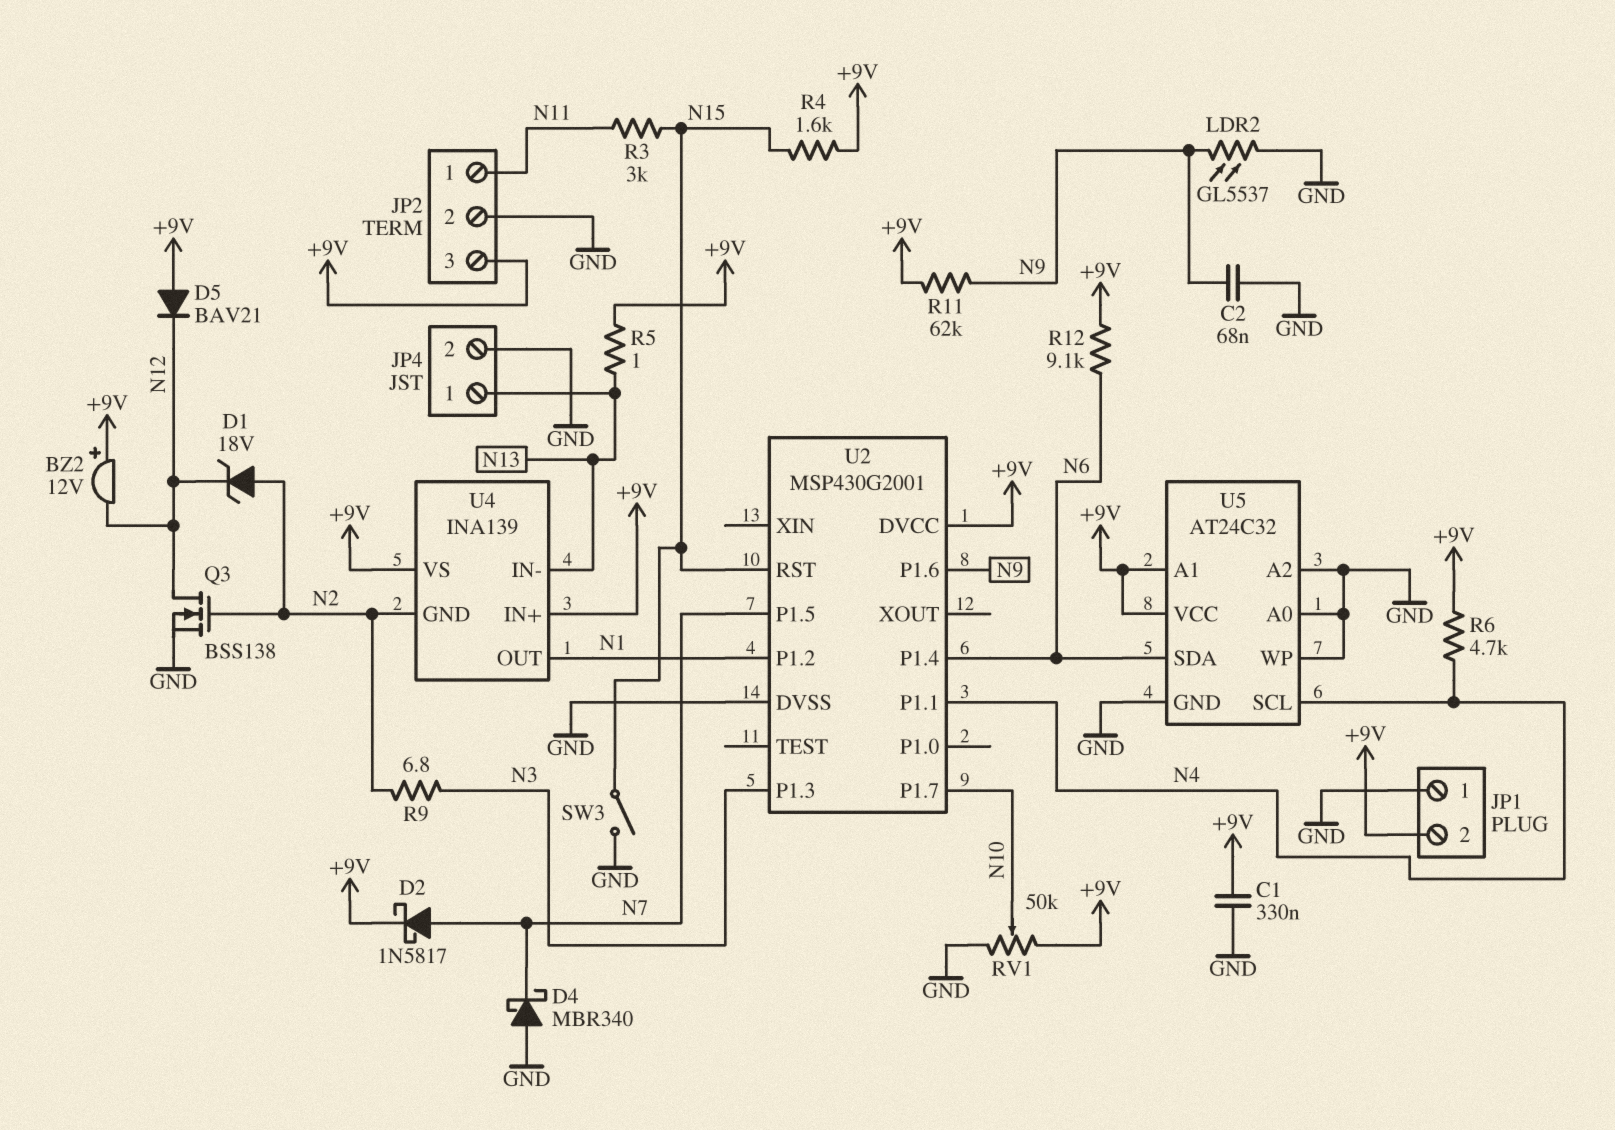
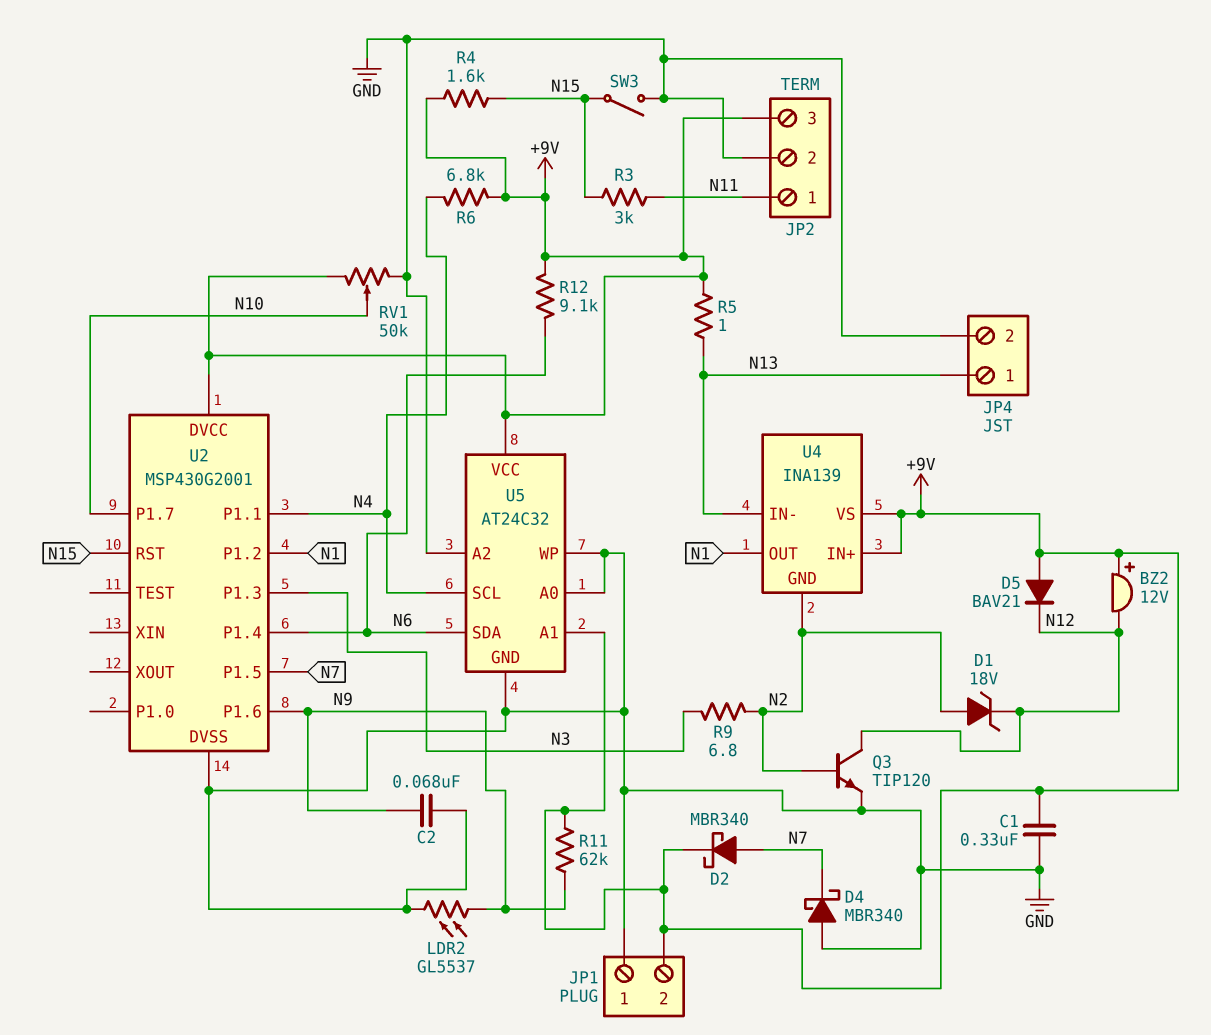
D2: schottky 1N5817 (A N7, K +9V) -> schottky MBR340 (A N7, K +9V)
Q3: NMOS BSS138 (G N2, D N12, S GND) -> NPN TIP120 (B N2, C N12, E GND)
R6: 4.7k (+9V, N4) -> 6.8k (+9V, N4)

